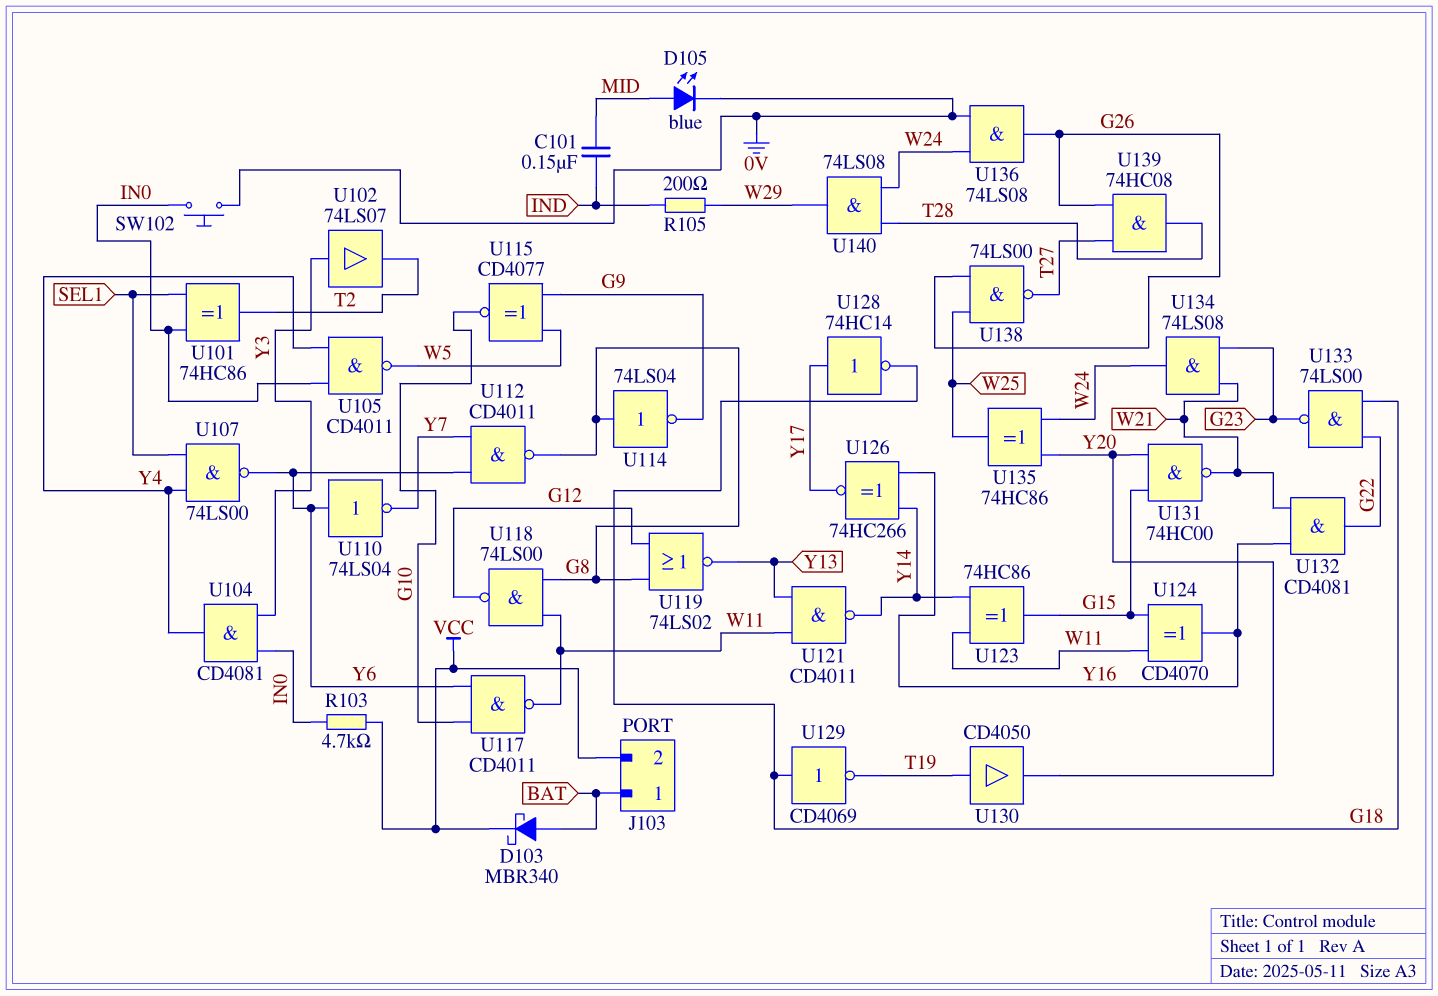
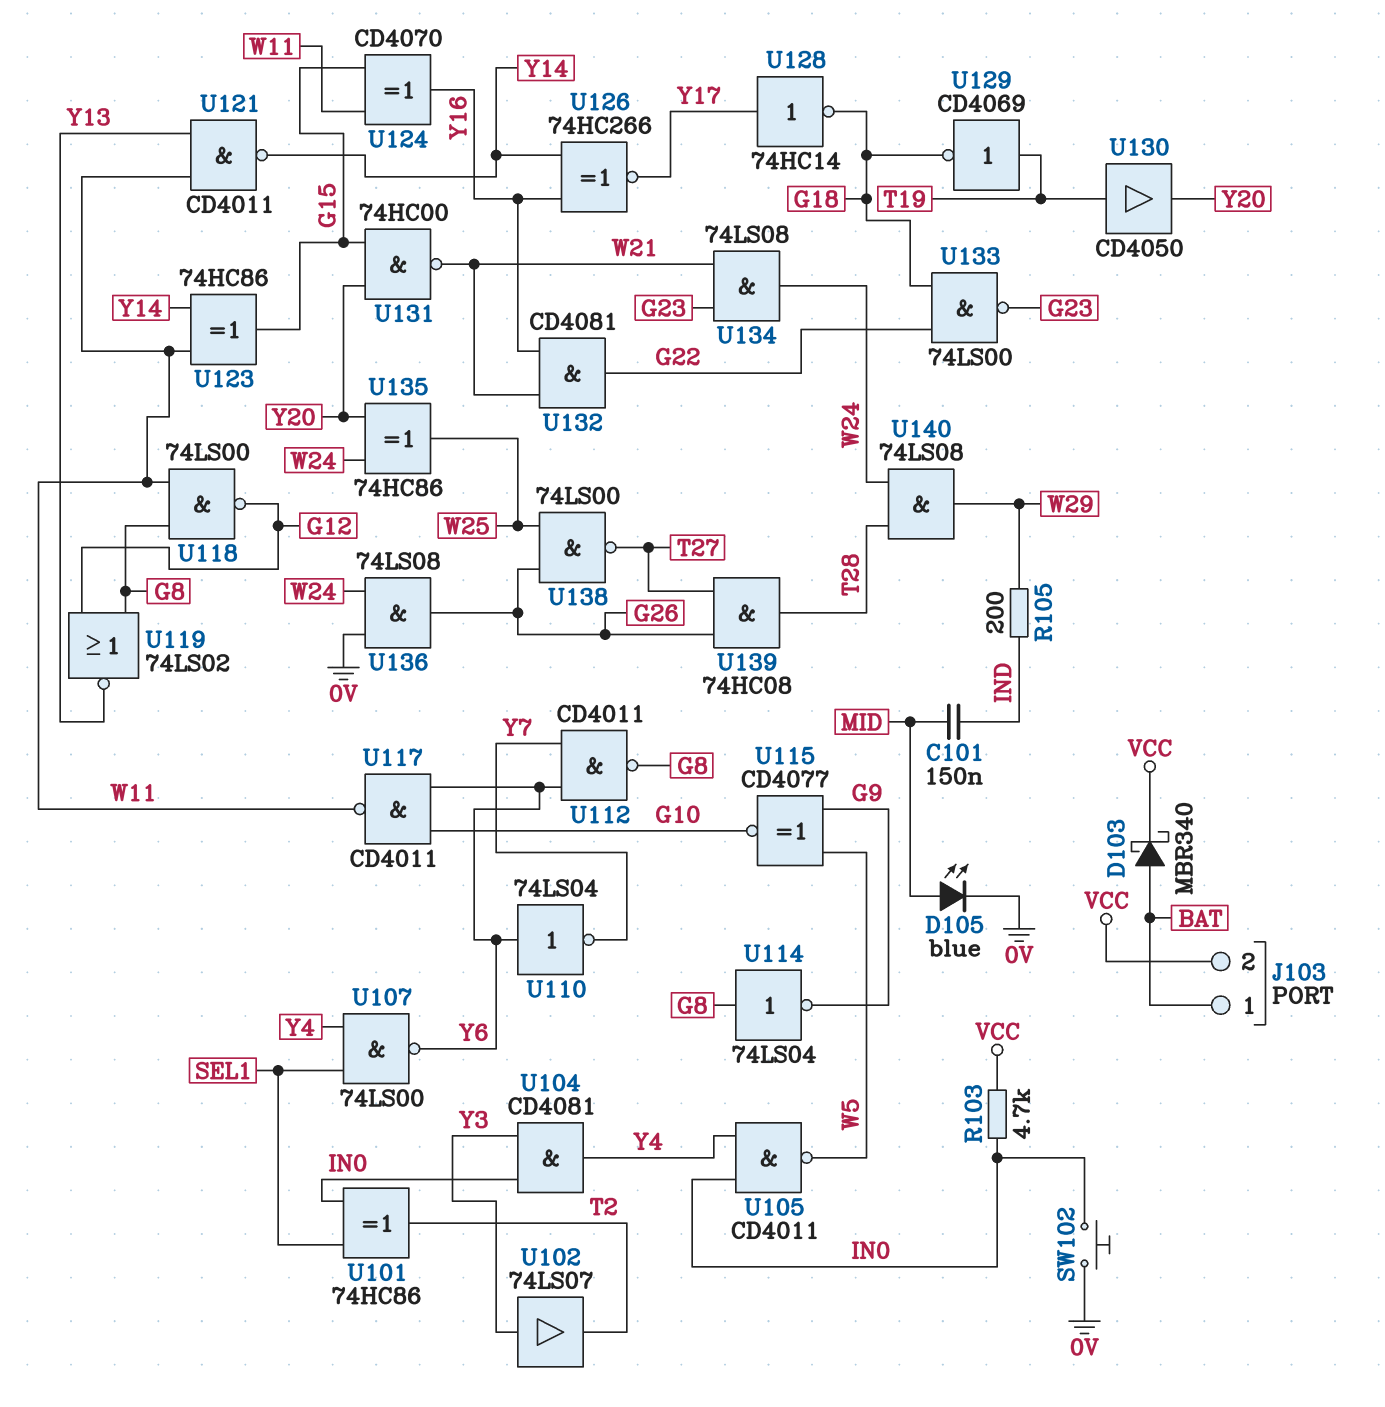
U129: NOT CD4069 (in G18, out T19) -> NOT CD4069 (in T19, out G18)

